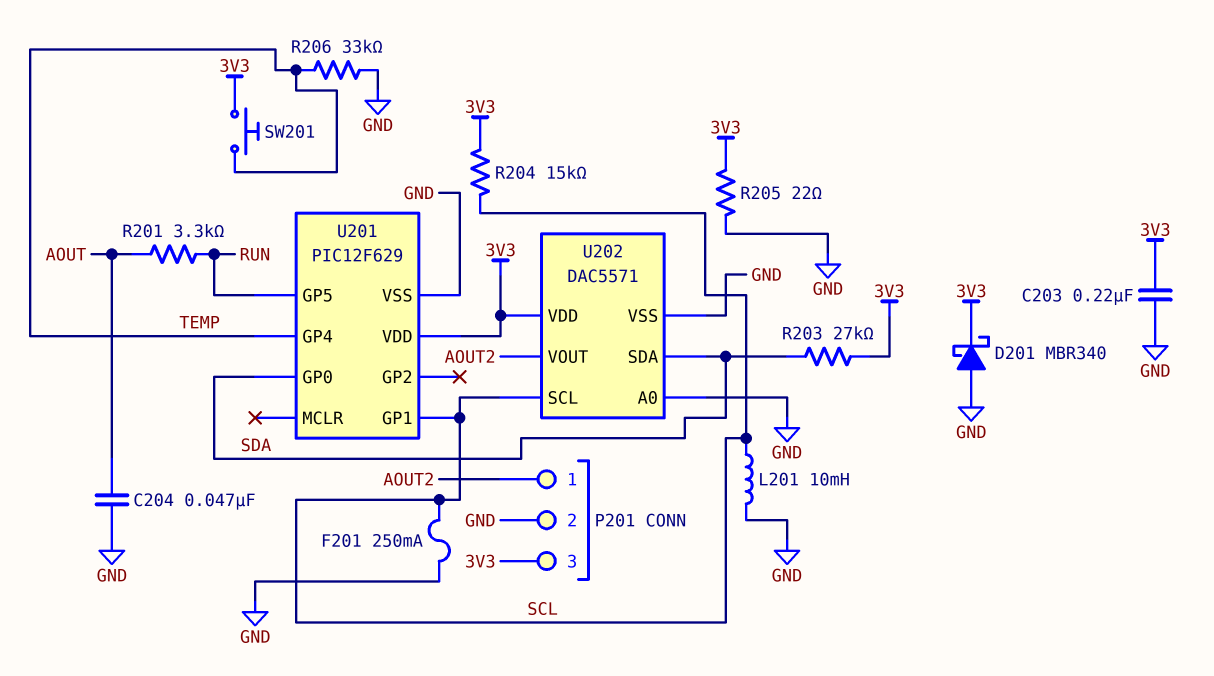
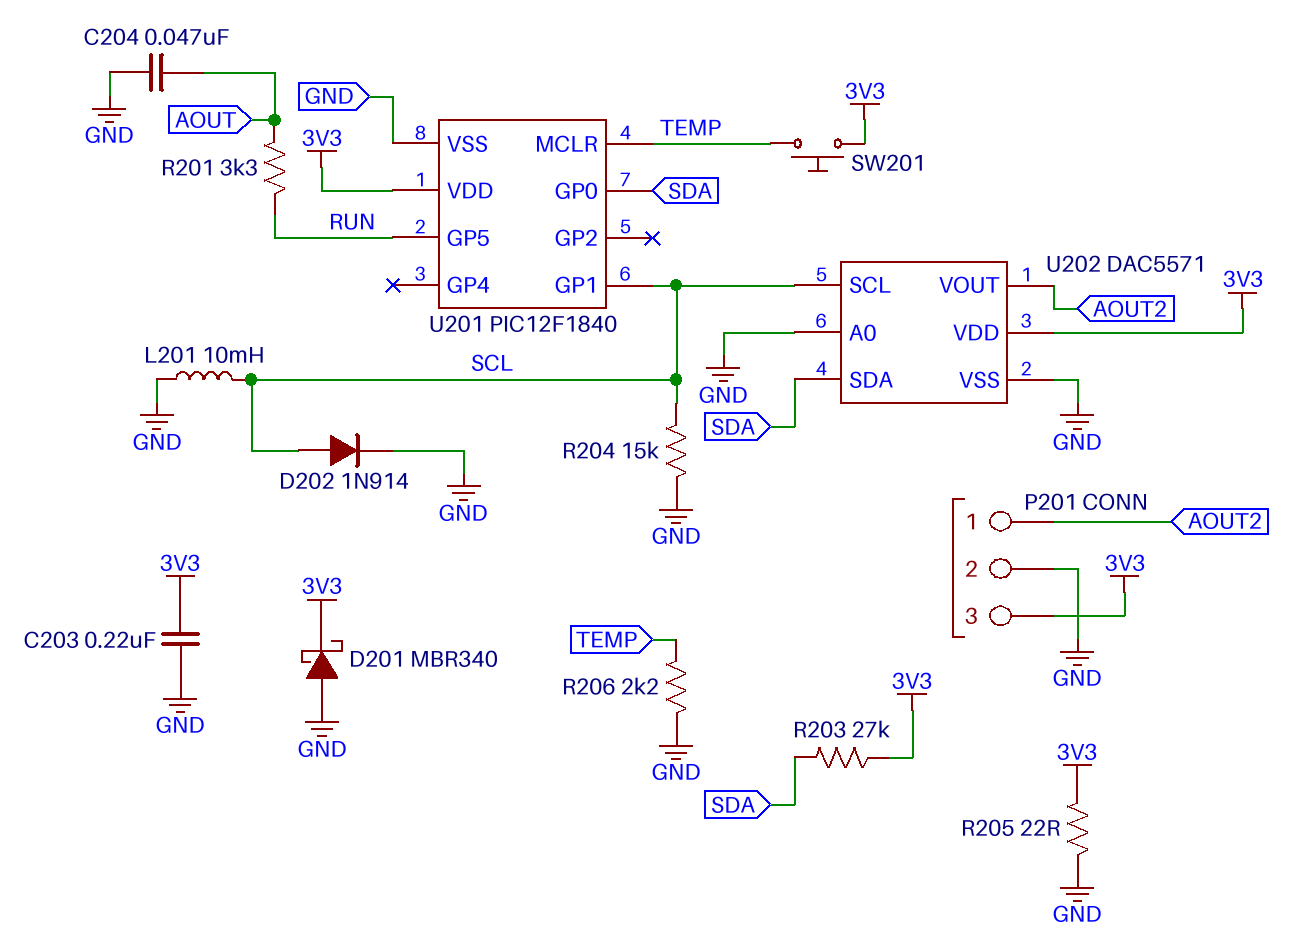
D202: none -> diode 1N914 (A SCL, K GND)
F201: 250mA (GND, SCL) -> none
R204: 15k (3V3, SCL) -> 15k (GND, SCL)
R206: 33k (GND, TEMP) -> 2.2k (GND, TEMP)
U201: PIC12F629 -> PIC12F1840
U201 pin GP4: TEMP -> none
U201 pin MCLR: none -> TEMP

